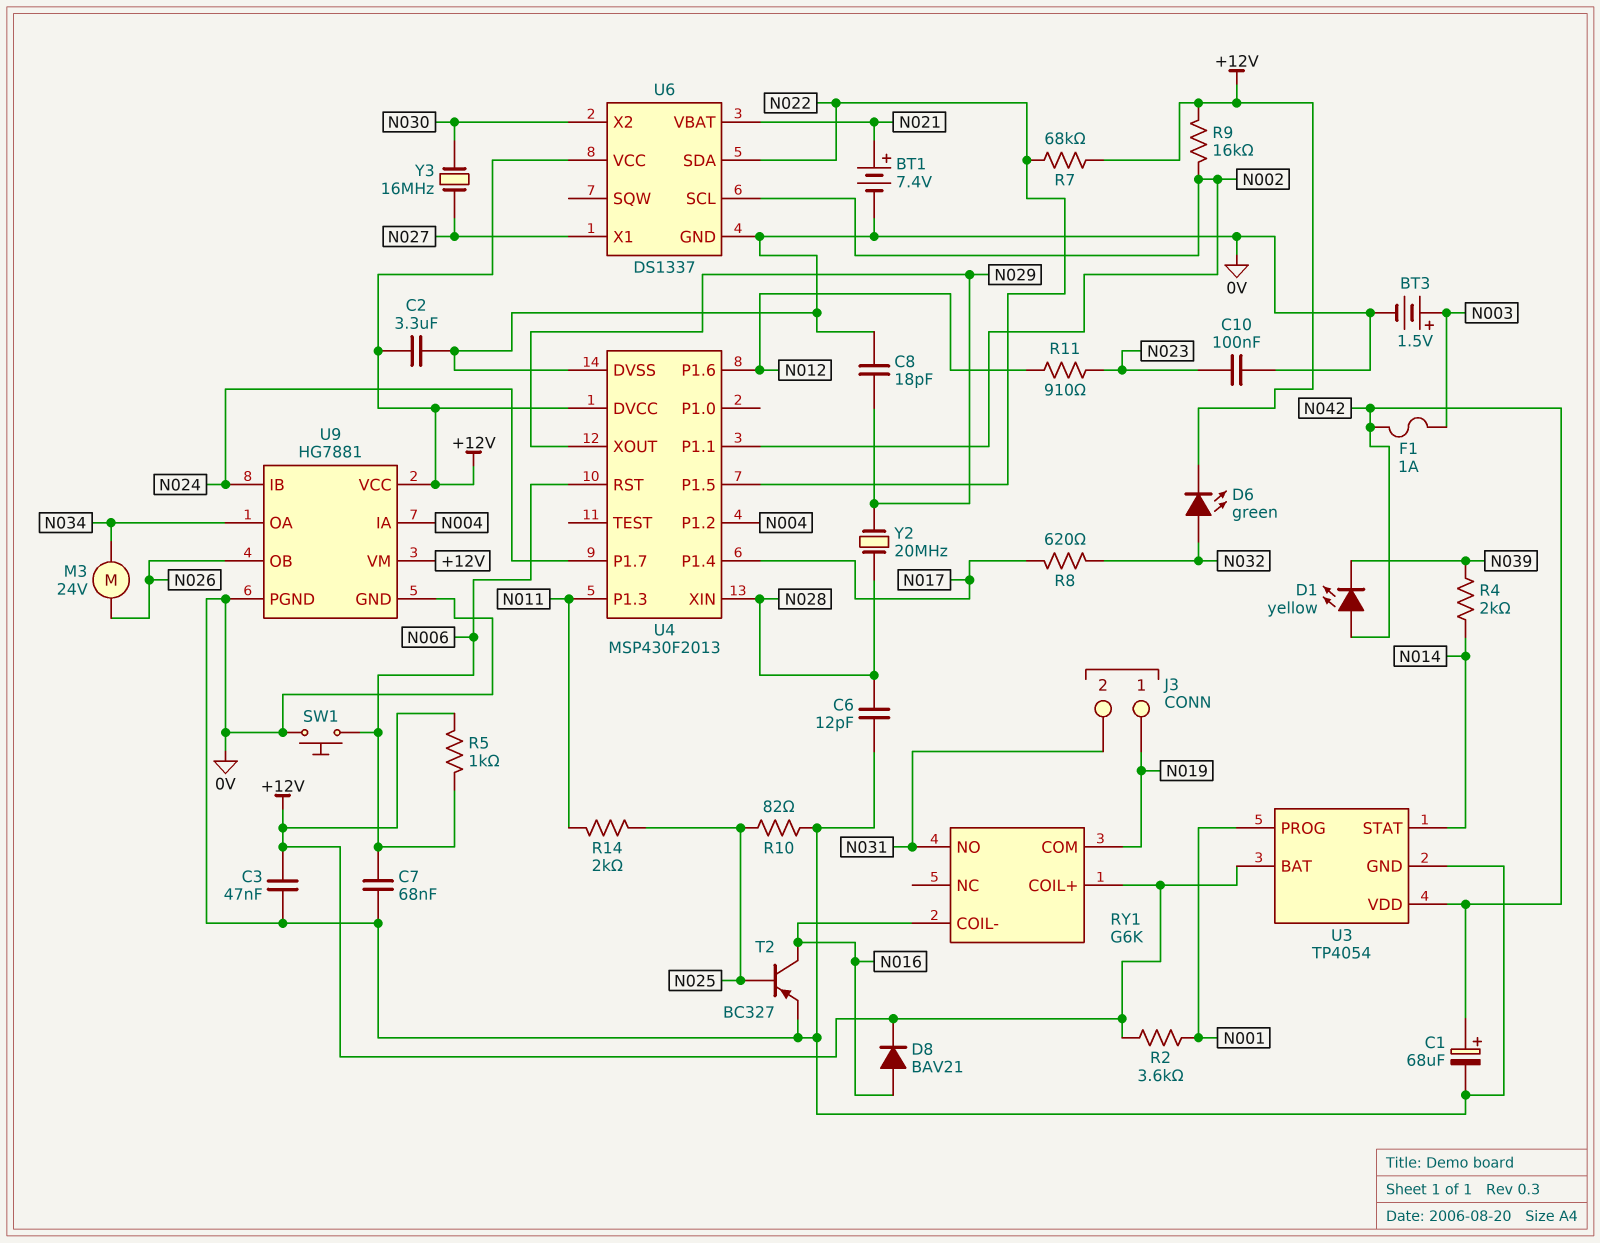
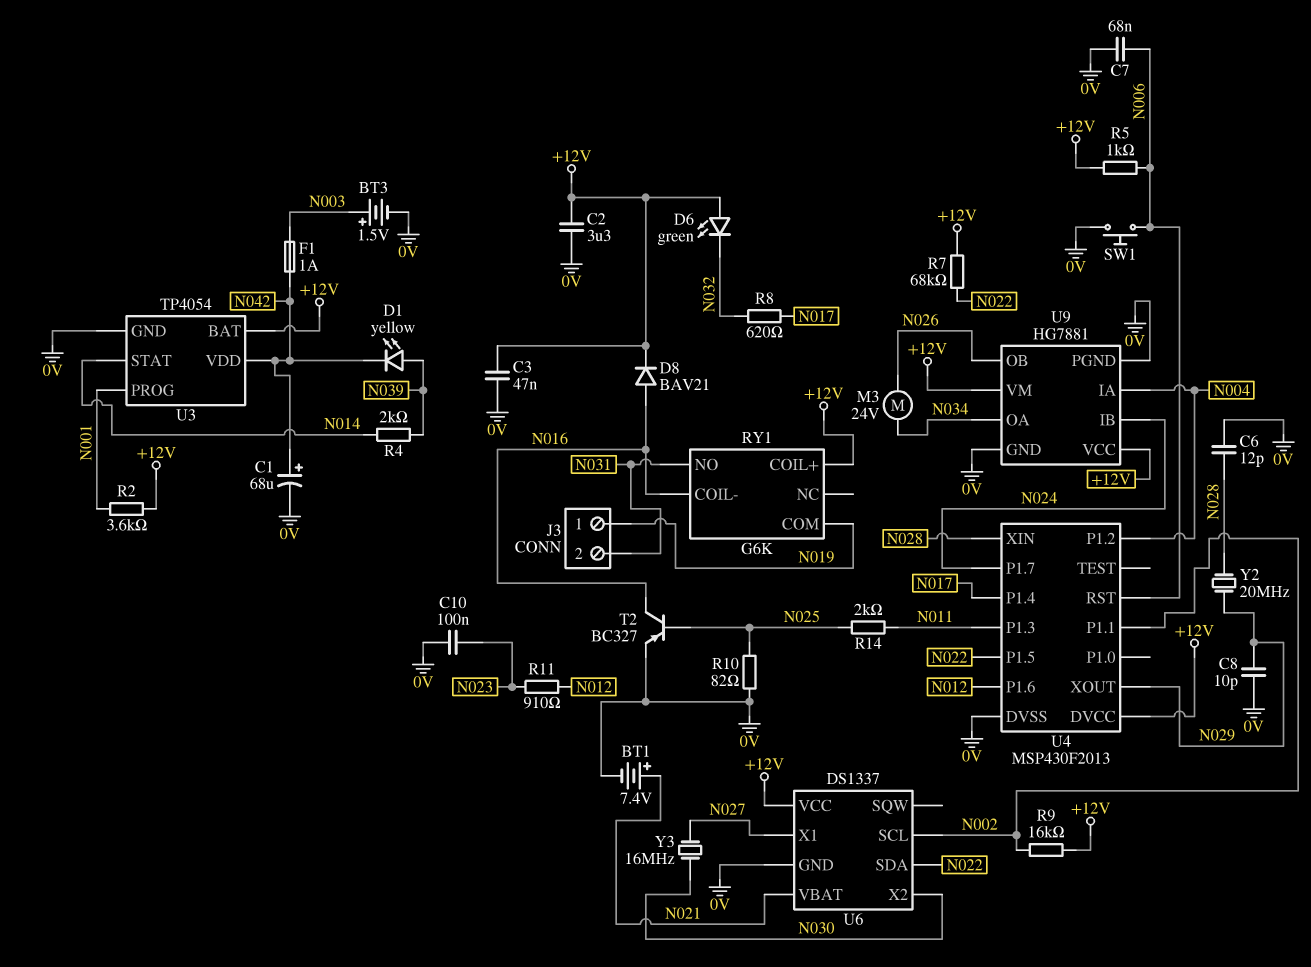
C8: 18pF (0V, N029) -> 10pF (0V, N029)
D1: LED yellow (A N042, K N039) -> LED yellow (A N039, K N042)
D6: LED green (A N032, K +12V) -> LED green (A +12V, K N032)

